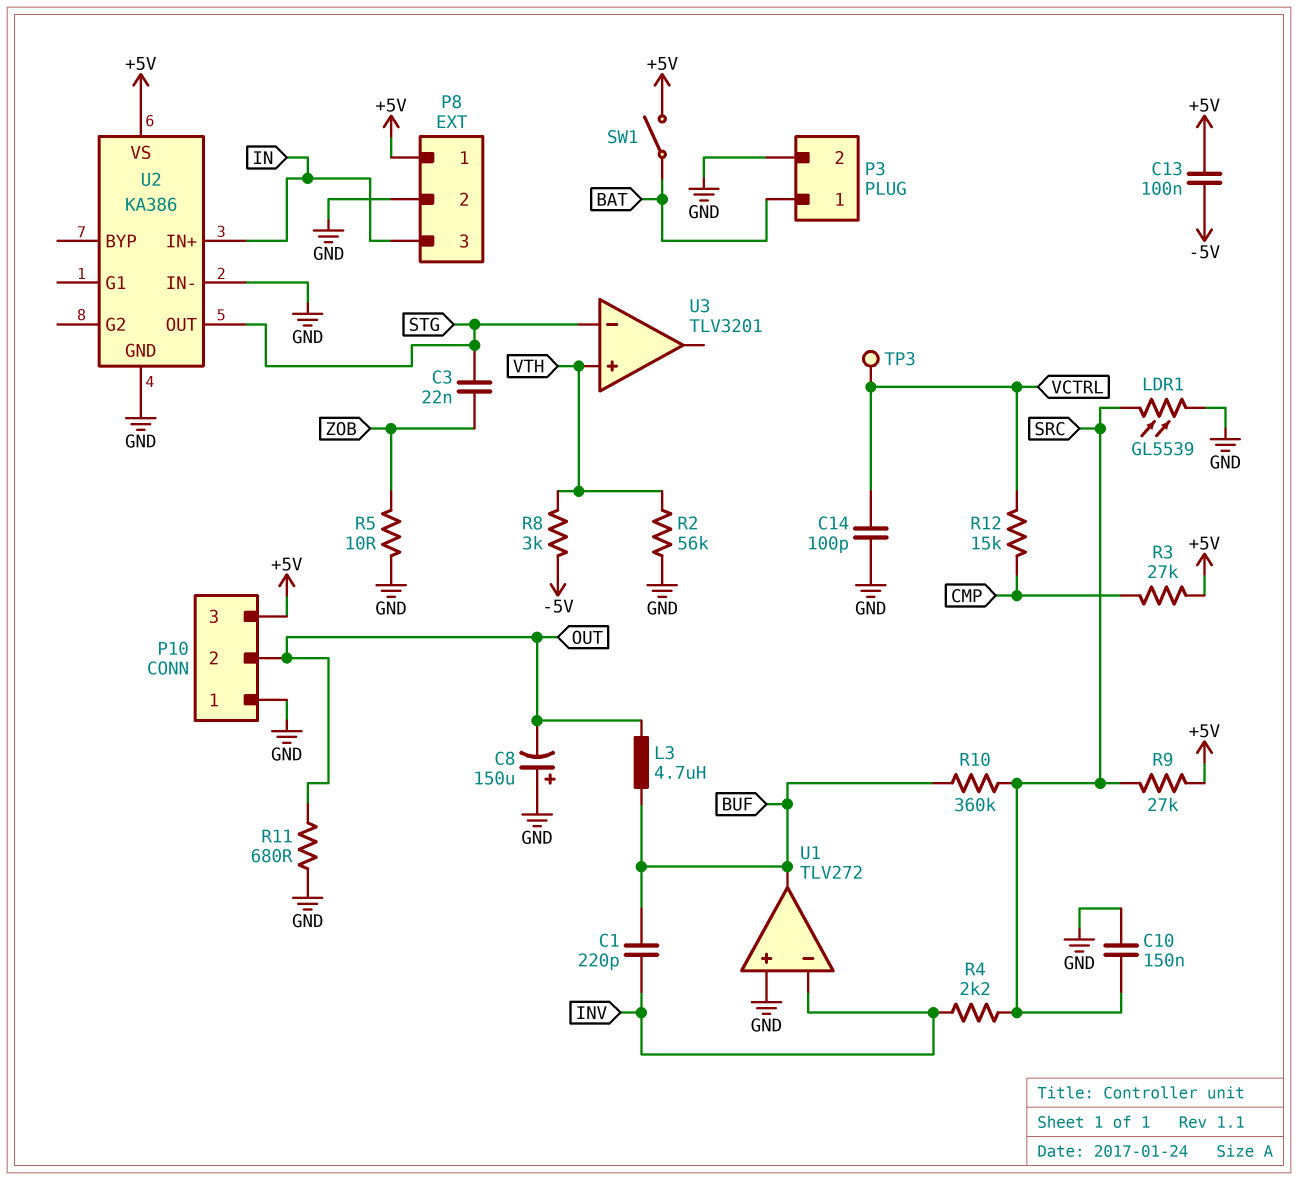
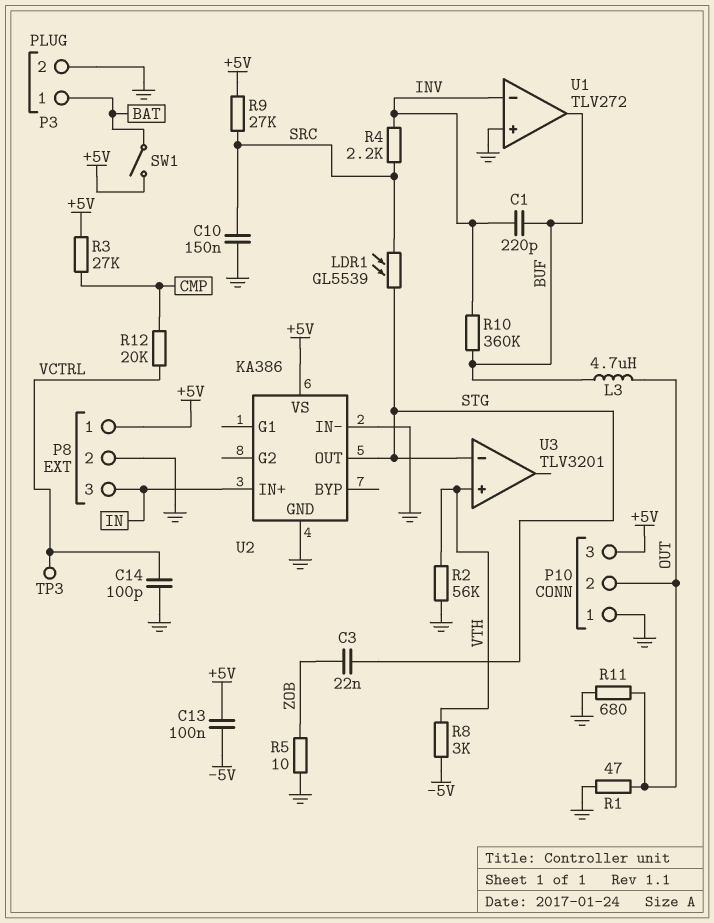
C8: 150uF (plus GND, minus OUT) -> none
LDR1: GL5539 (GND, SRC) -> GL5539 (SRC, STG)
R1: none -> 47 (GND, OUT)
R10: 360k (BUF, SRC) -> 360k (BUF, INV)
R12: 15k (CMP, VCTRL) -> 20k (CMP, VCTRL)

